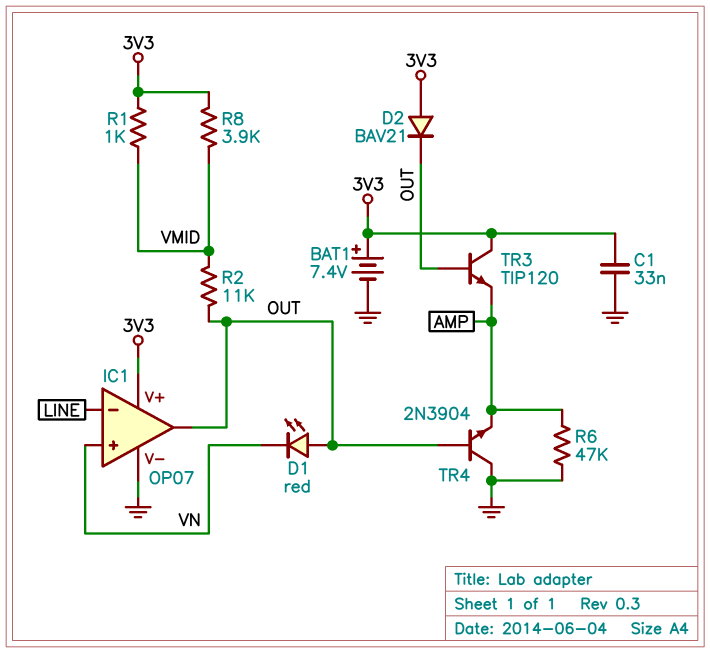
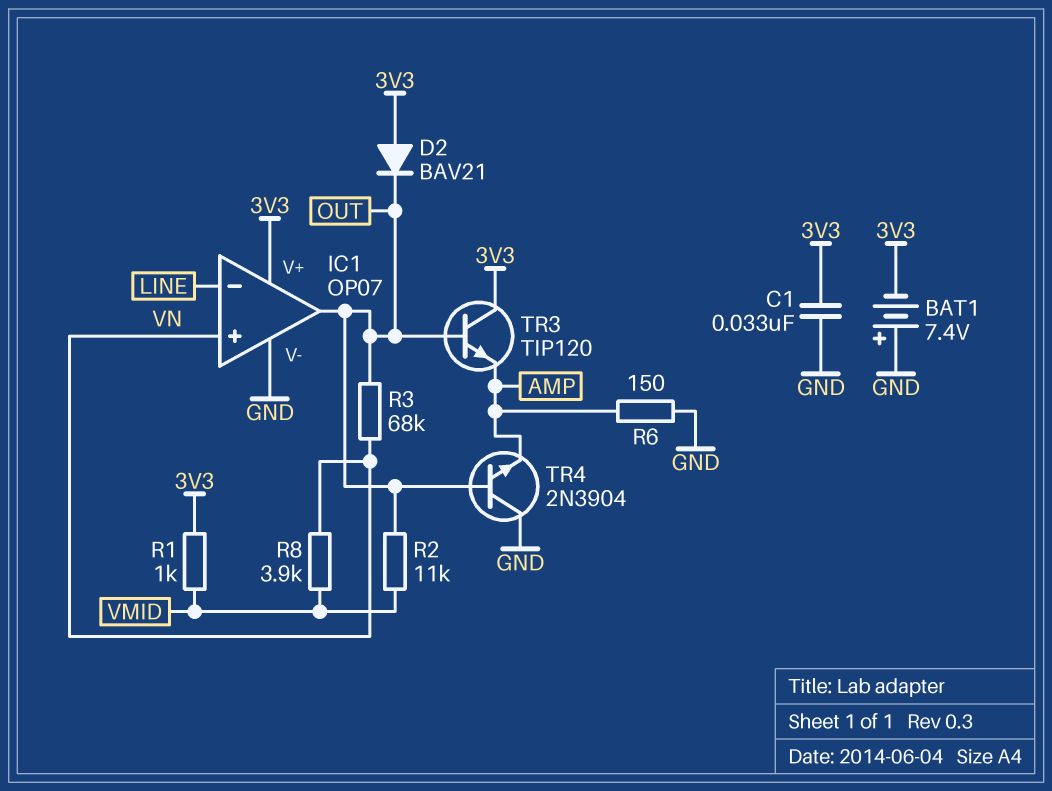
BAT1: 7.4V (plus 3V3, minus GND) -> 7.4V (plus GND, minus 3V3)
D1: LED red (A OUT, K VN) -> none
R3: none -> 68k (OUT, VN)
R6: 47k (AMP, GND) -> 150 (AMP, GND)
R8: 3.9k (3V3, VMID) -> 3.9k (VMID, VN)

